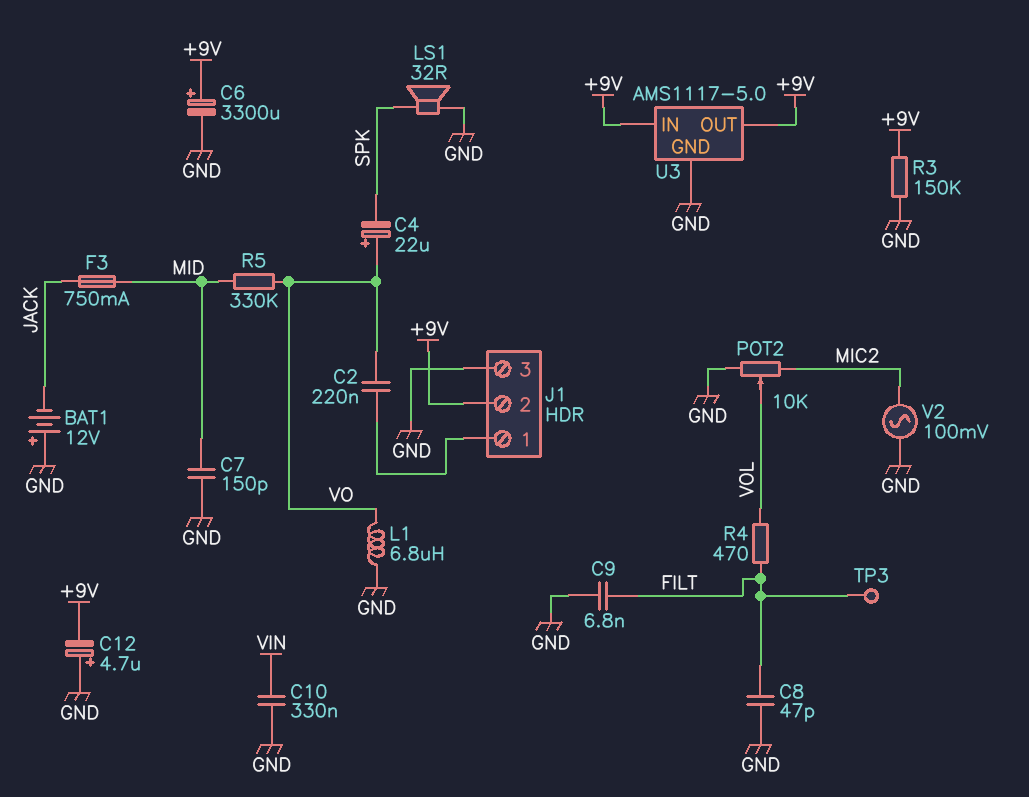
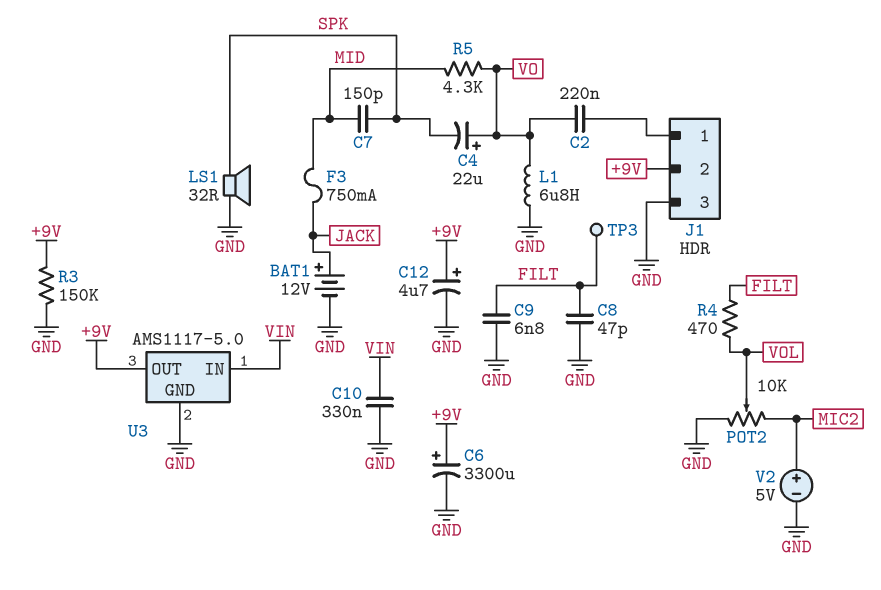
BAT1: 12V (plus GND, minus JACK) -> 12V (plus JACK, minus GND)
C7: 150pF (GND, MID) -> 150pF (MID, SPK)
C12: 4.7uF (plus GND, minus +9V) -> 4.7uF (plus +9V, minus GND)
R5: 330k (MID, VO) -> 4.3k (MID, VO)
U3 pin IN: +9V -> VIN
V2: AC 100mV (GND, MIC2) -> 5V (plus MIC2, minus GND)

